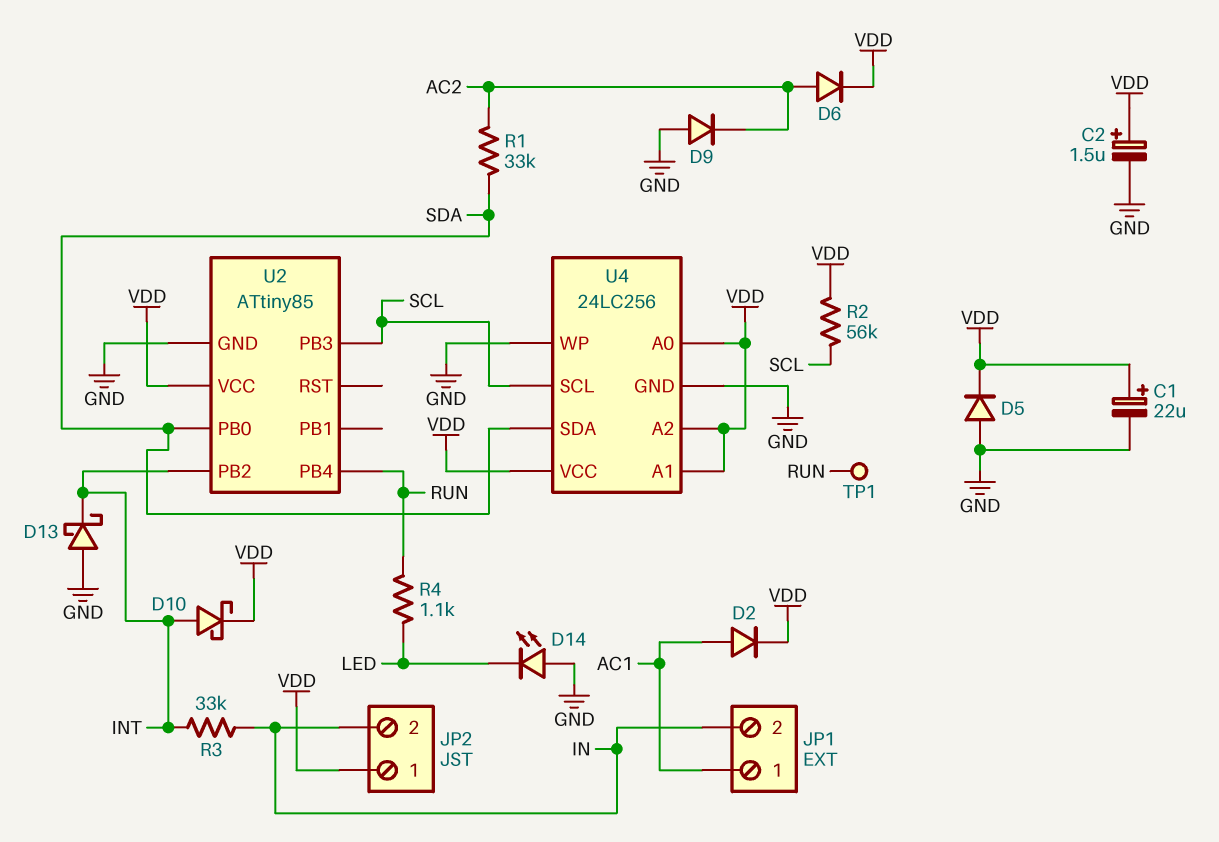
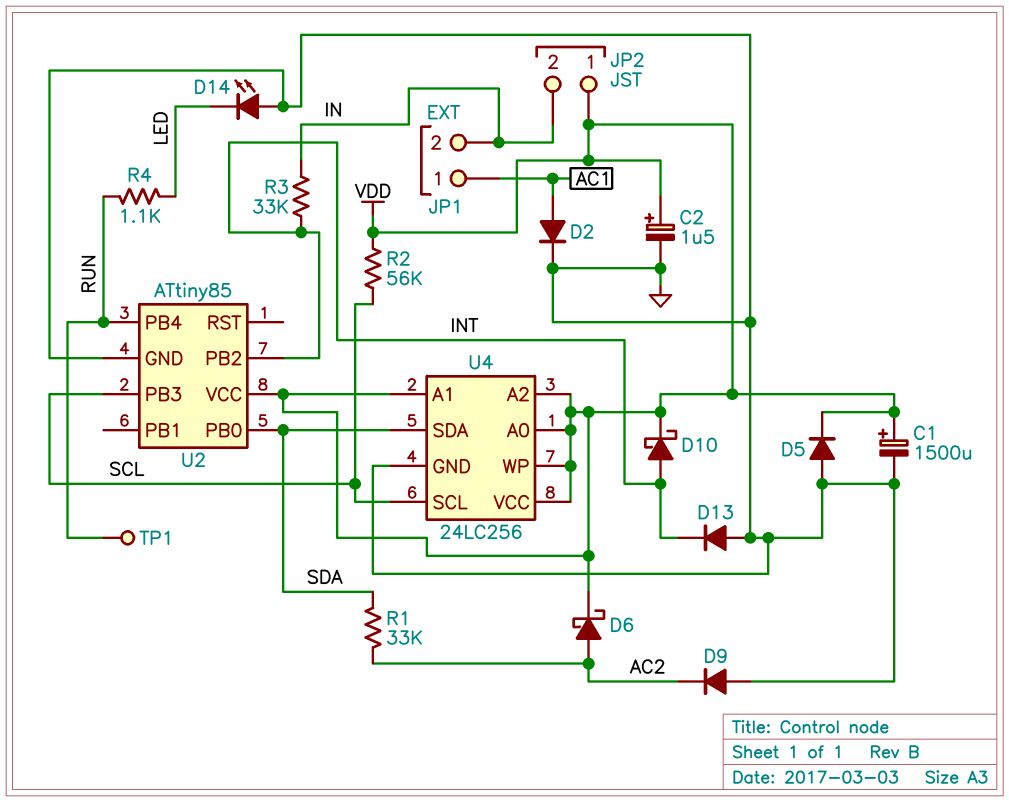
C1: 22uF (plus VDD, minus GND) -> 1500uF (plus VDD, minus GND)
D2: diode (A AC1, K VDD) -> diode (A AC1, K GND)
D6: diode (A AC2, K VDD) -> schottky (A AC2, K VDD)
D13: schottky (A GND, K INT) -> diode (A GND, K INT)
U4 pin WP: GND -> VDD

